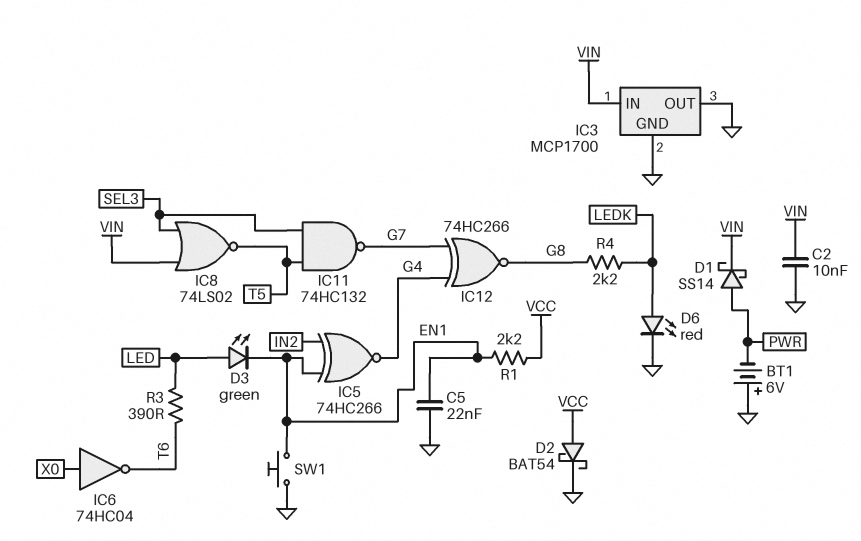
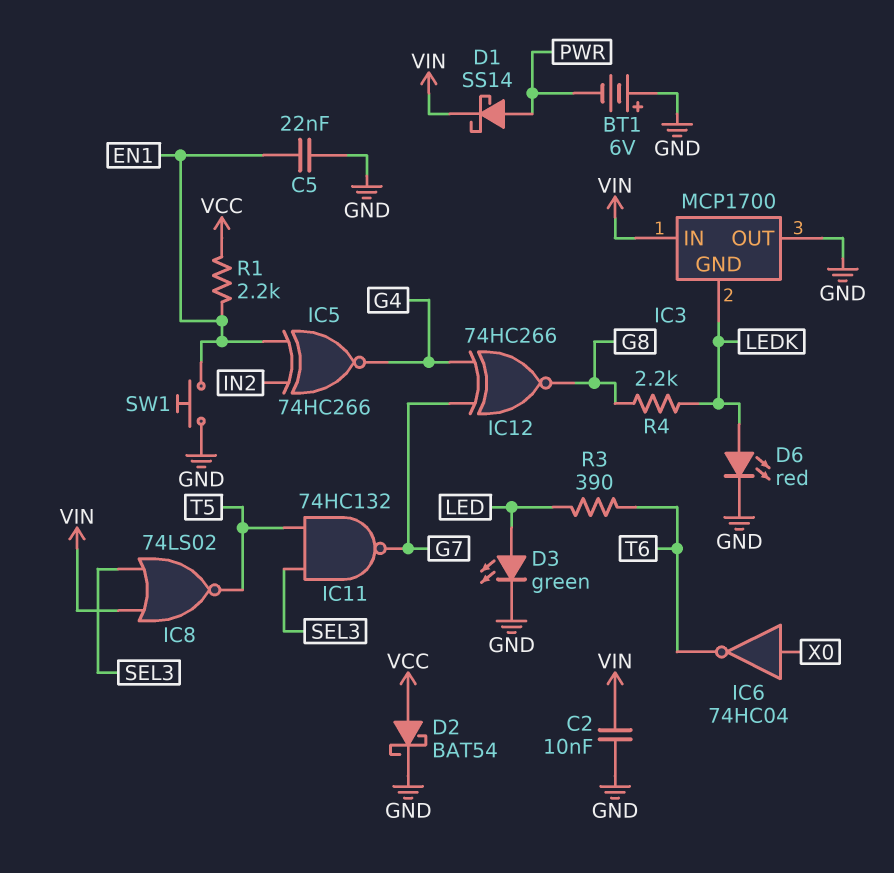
D3: LED green (A LED, K EN1) -> LED green (A LED, K GND)
IC3 pin GND: GND -> LEDK

